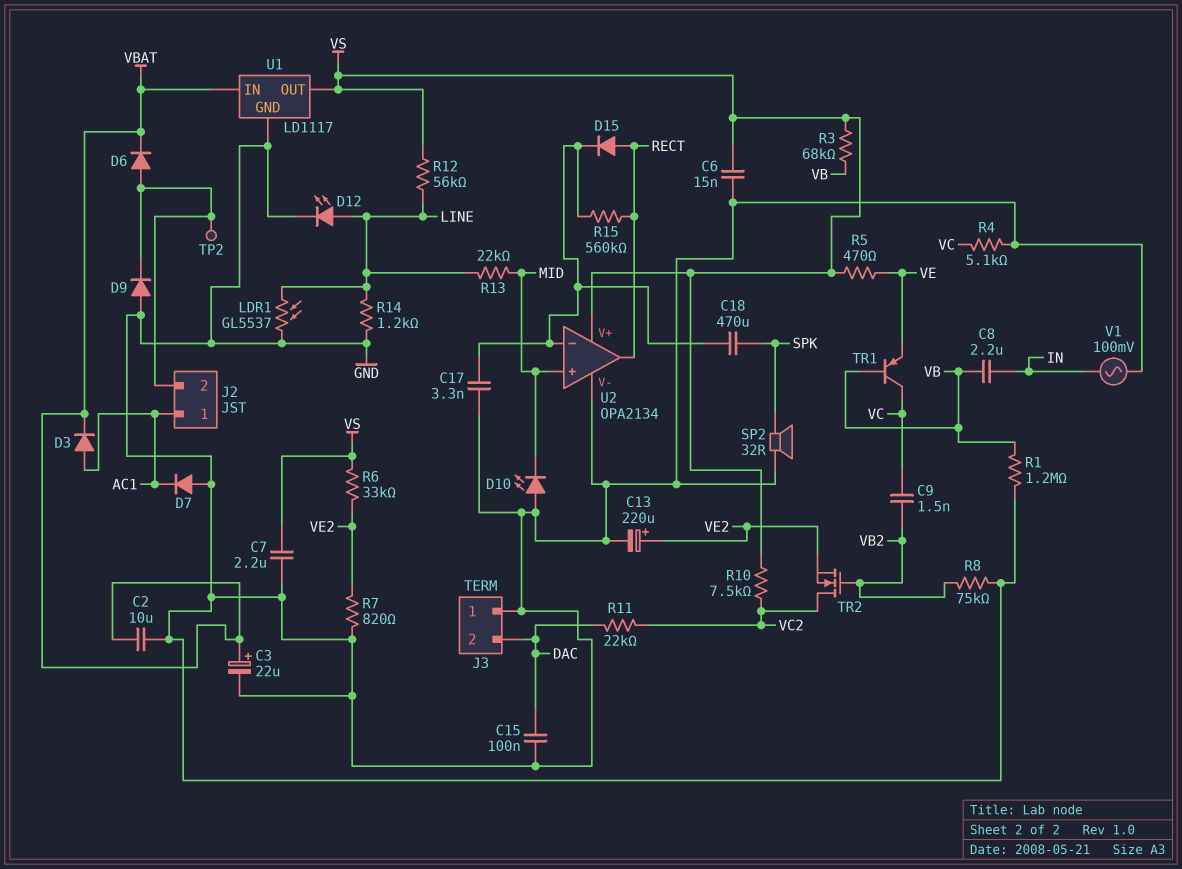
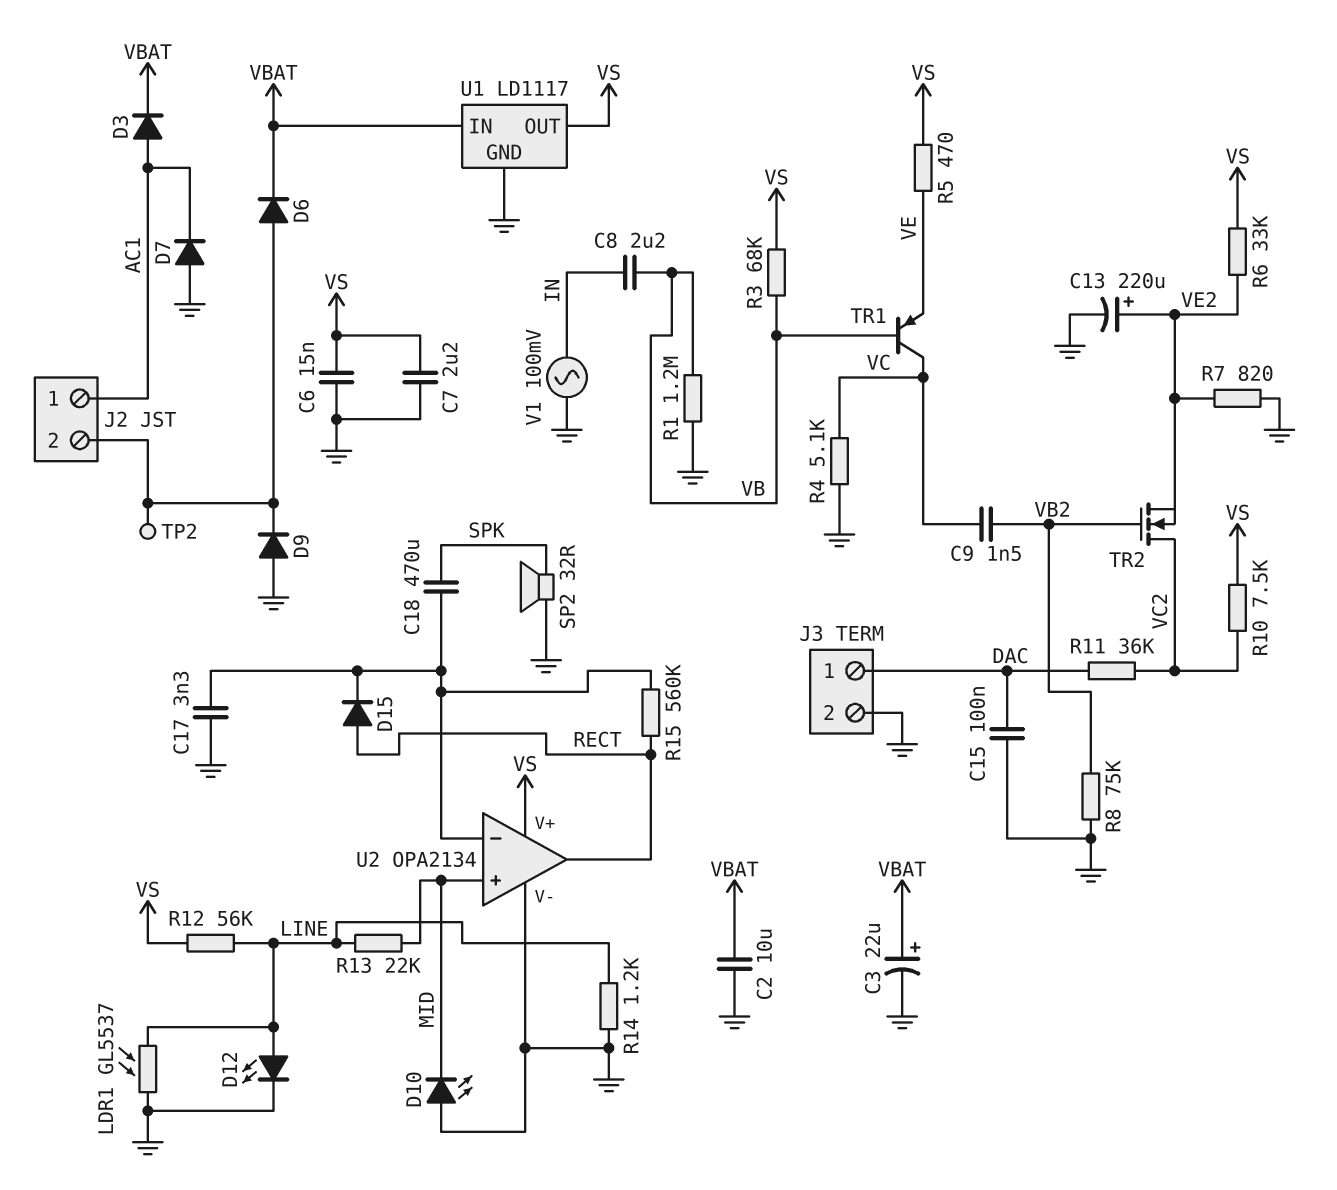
J3 pin 1: GND -> DAC
J3 pin 2: DAC -> GND
R11: 22k (DAC, VC2) -> 36k (DAC, VC2)

